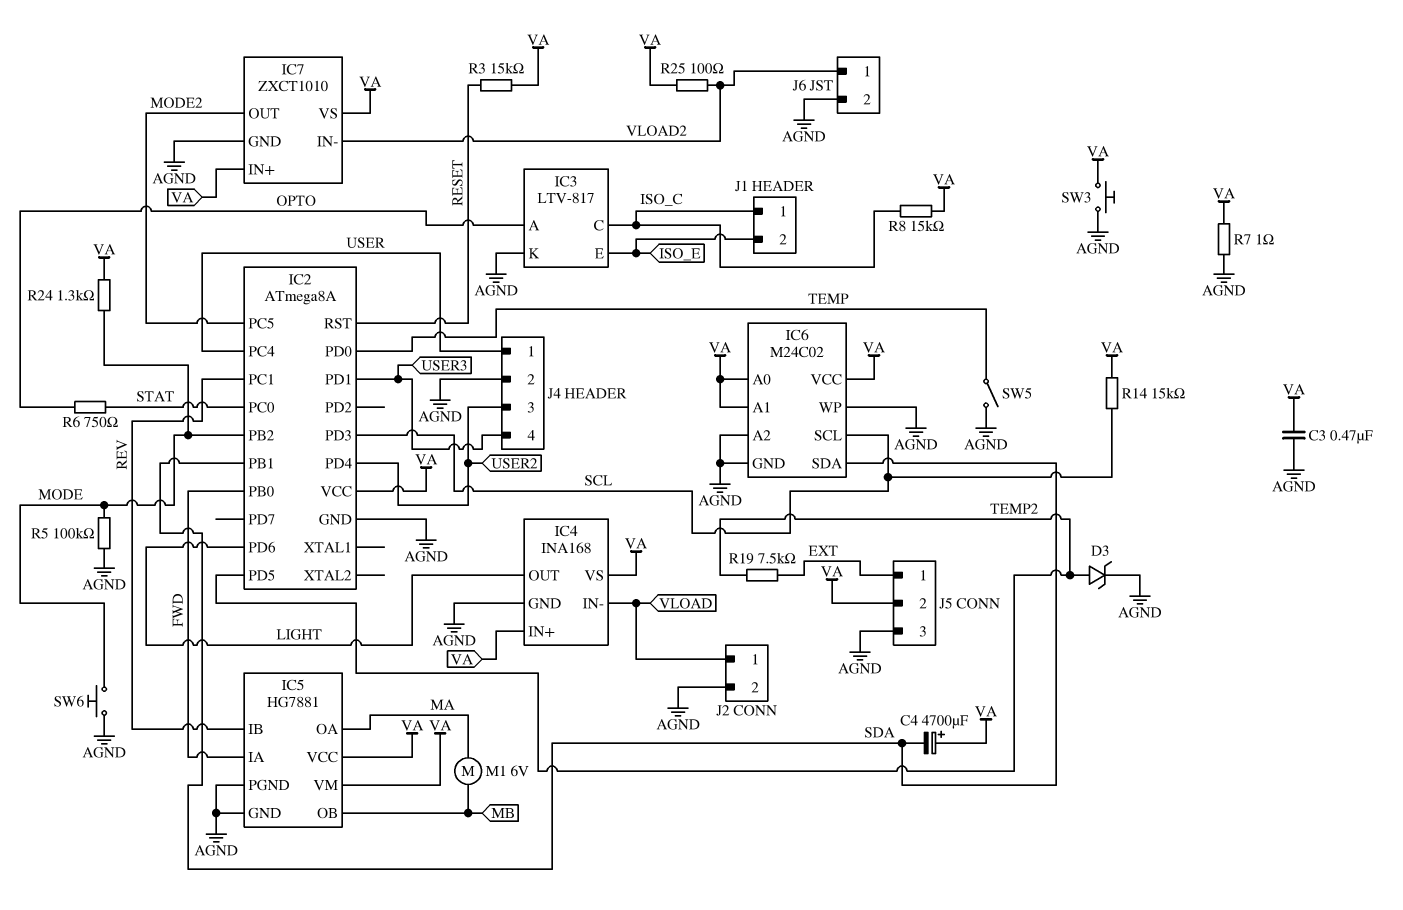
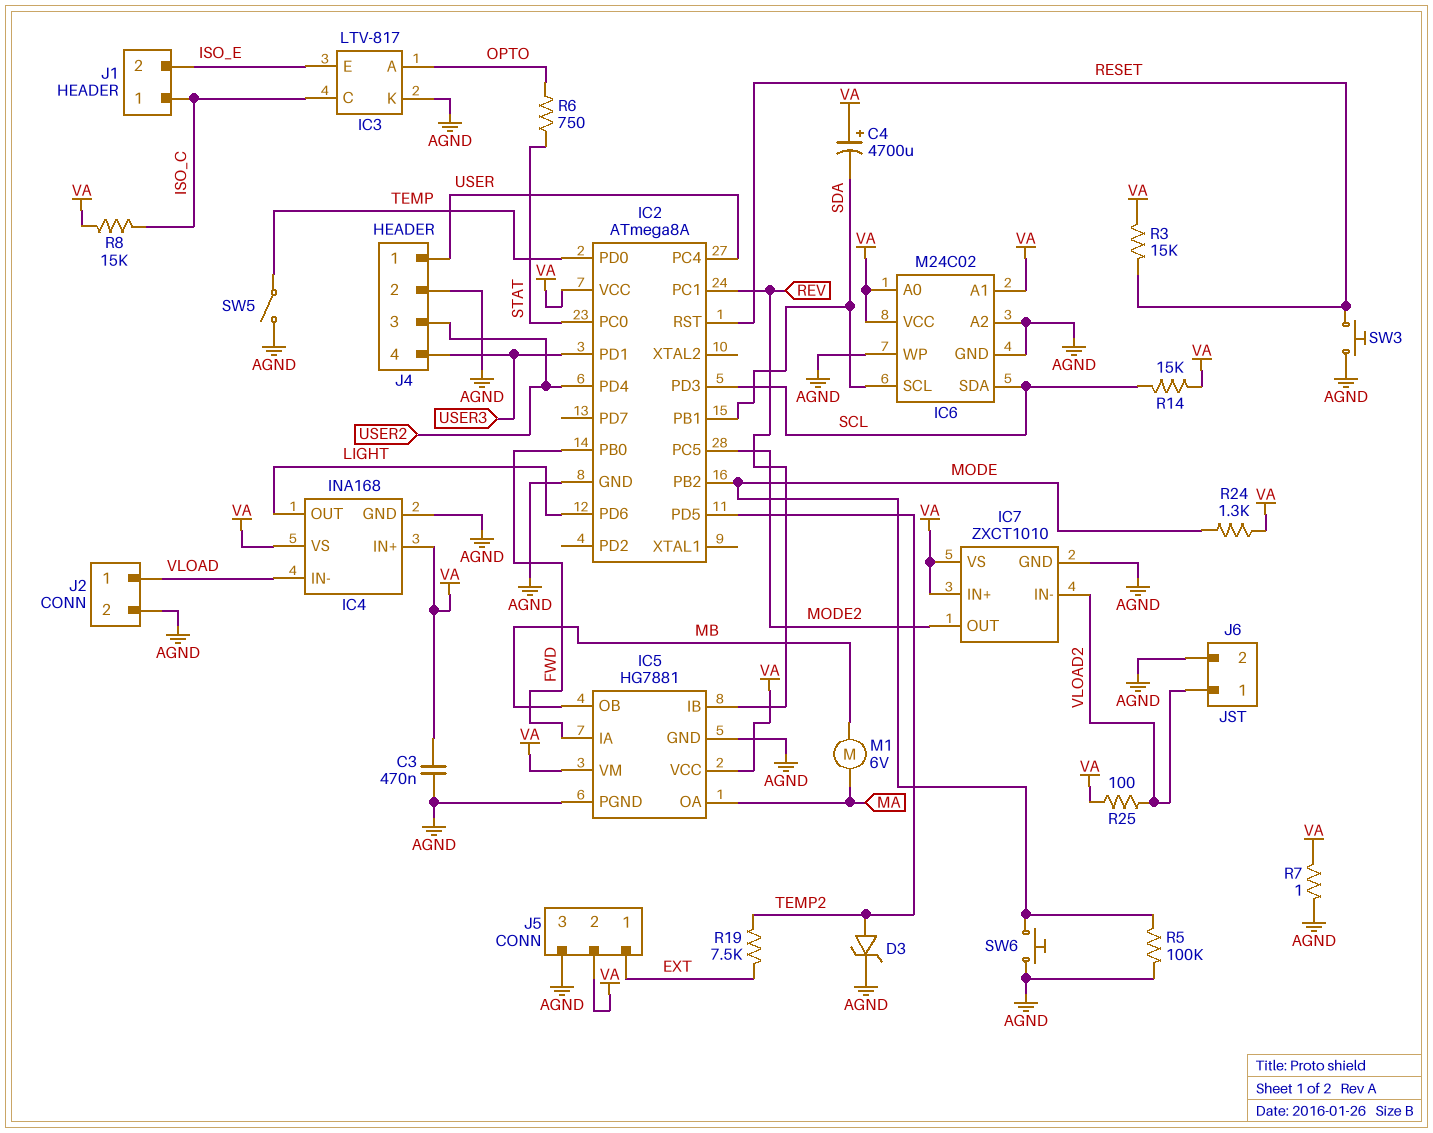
IC6 pin SCL: SCL -> SDA
IC6 pin SDA: SDA -> SCL
SW3: button (AGND, VA) -> button (AGND, RESET)

